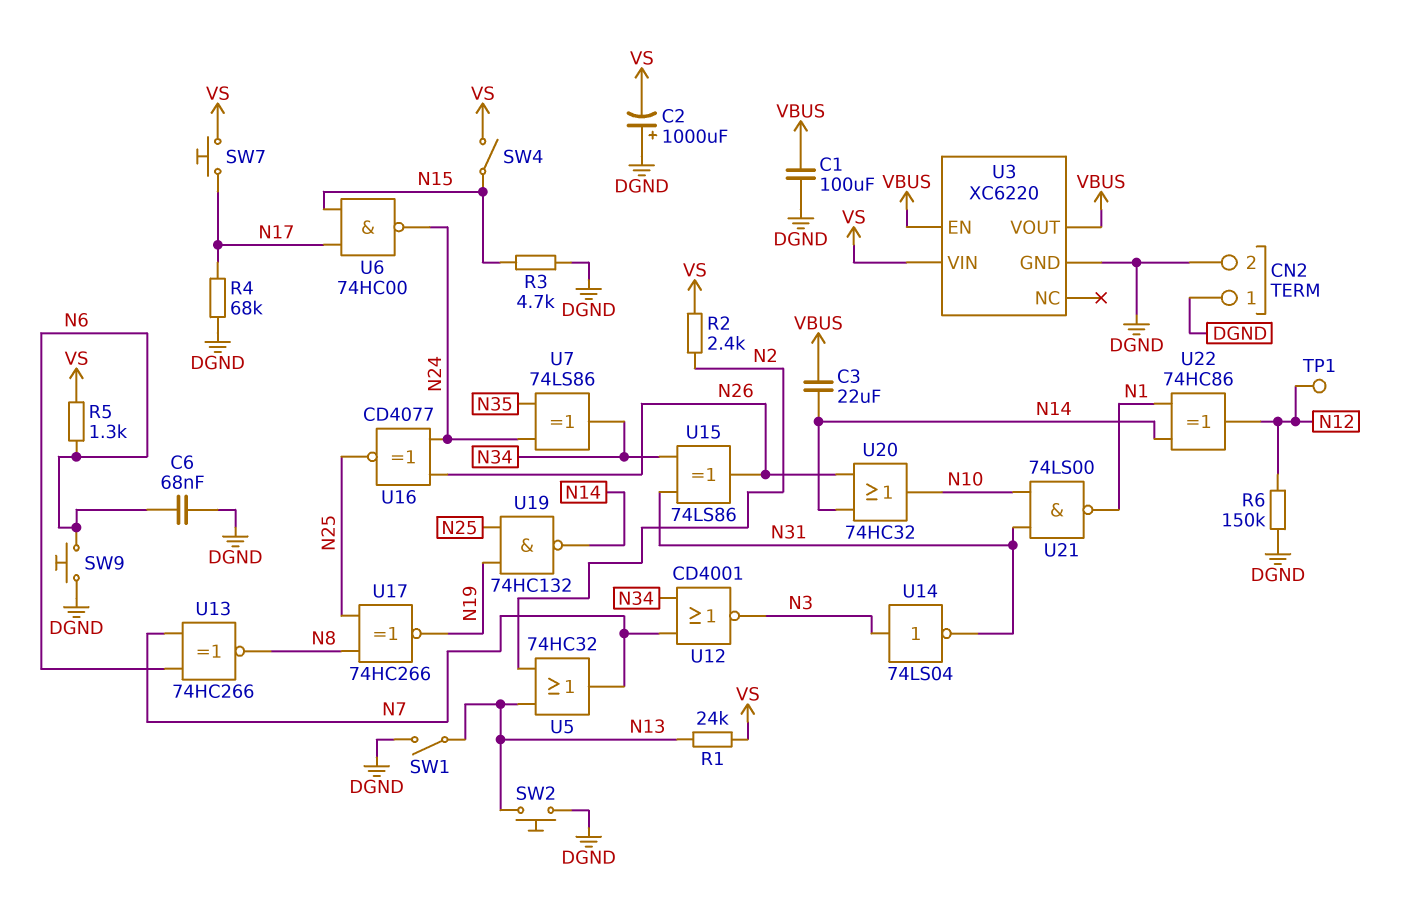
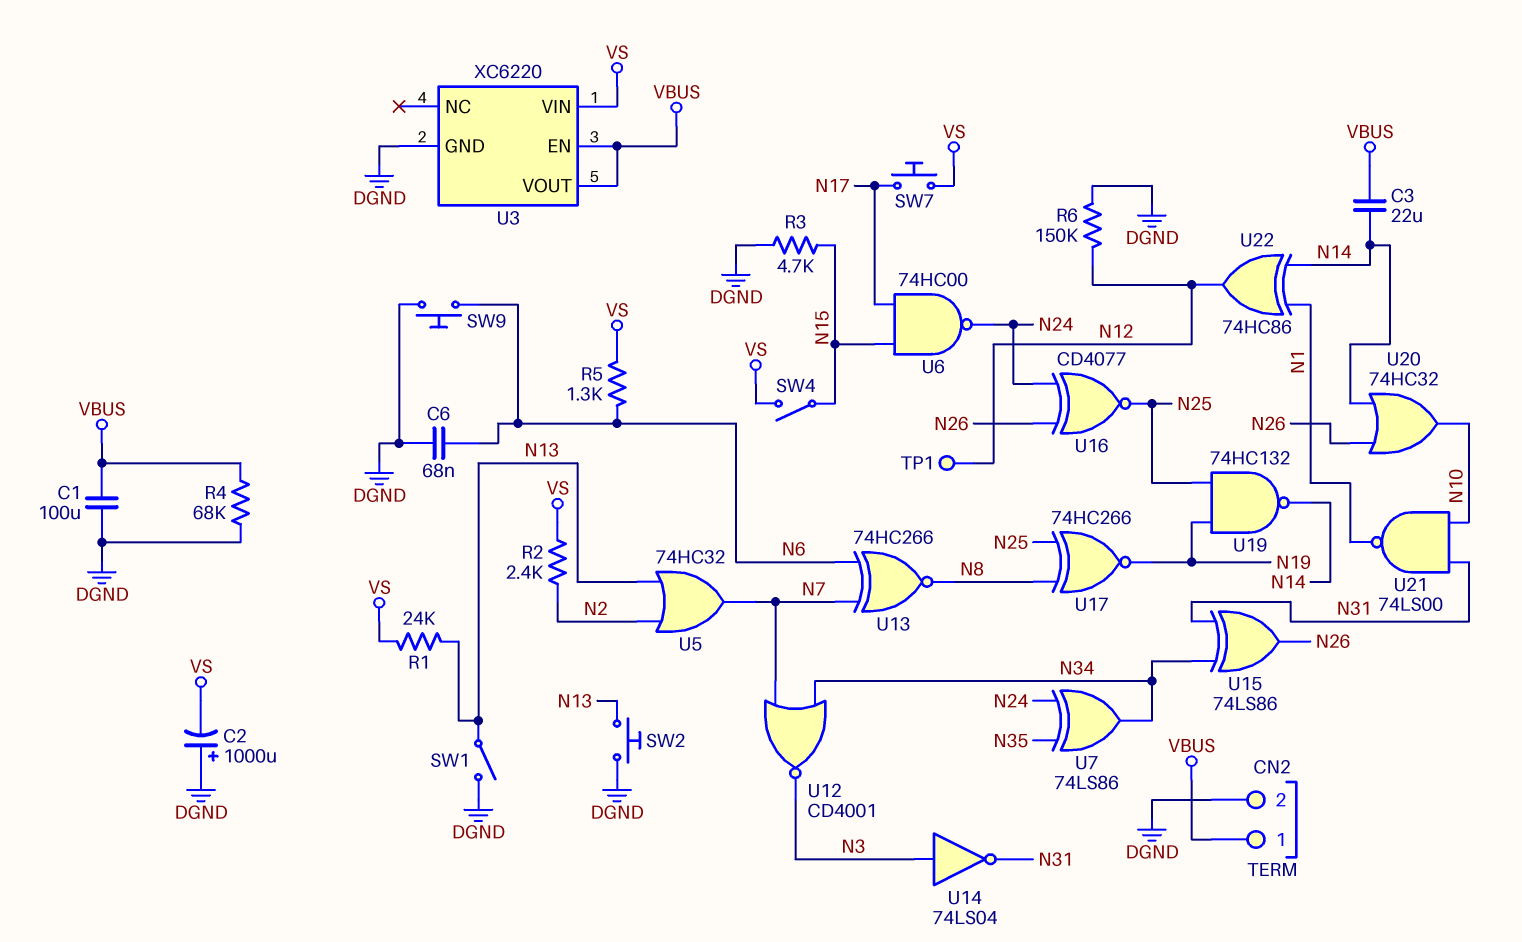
CN2 pin 1: DGND -> VBUS
R4: 68k (DGND, N17) -> 68k (DGND, VBUS)

